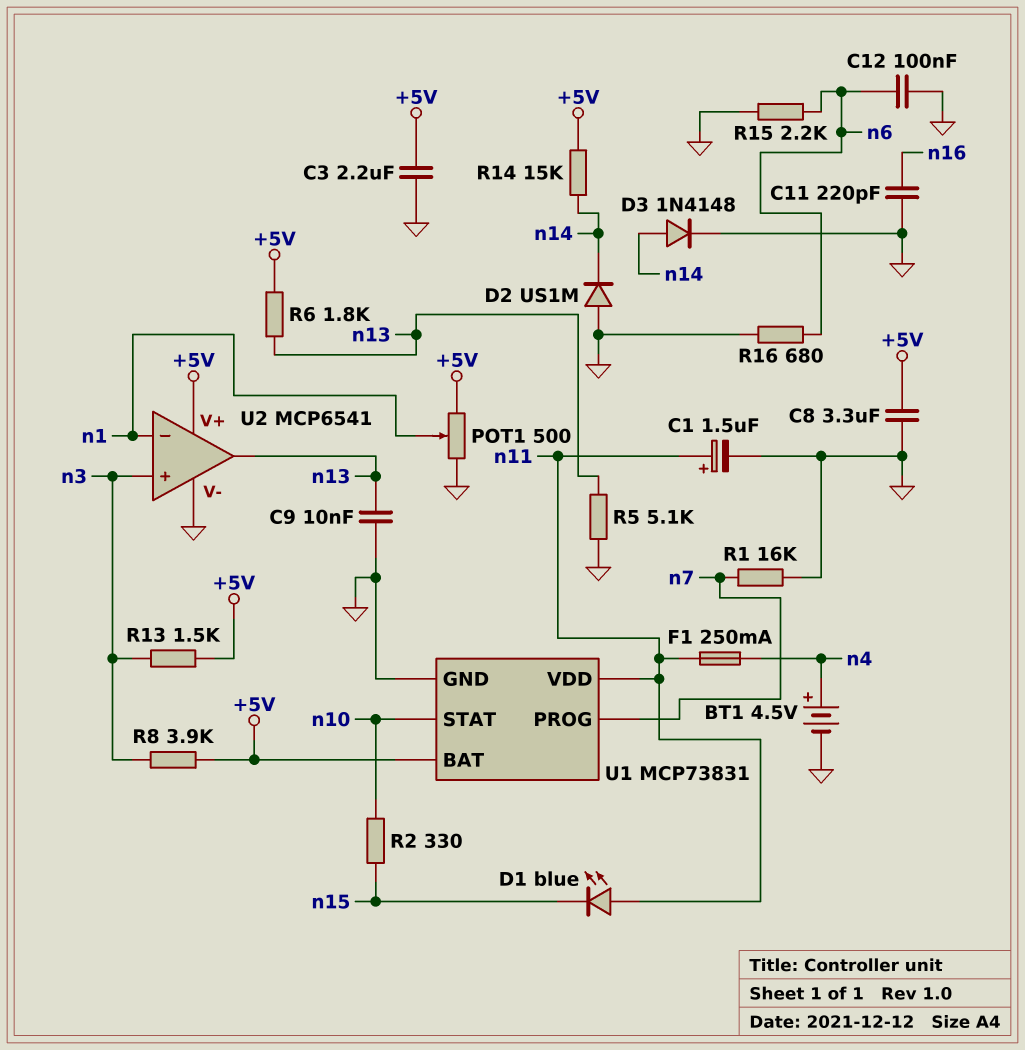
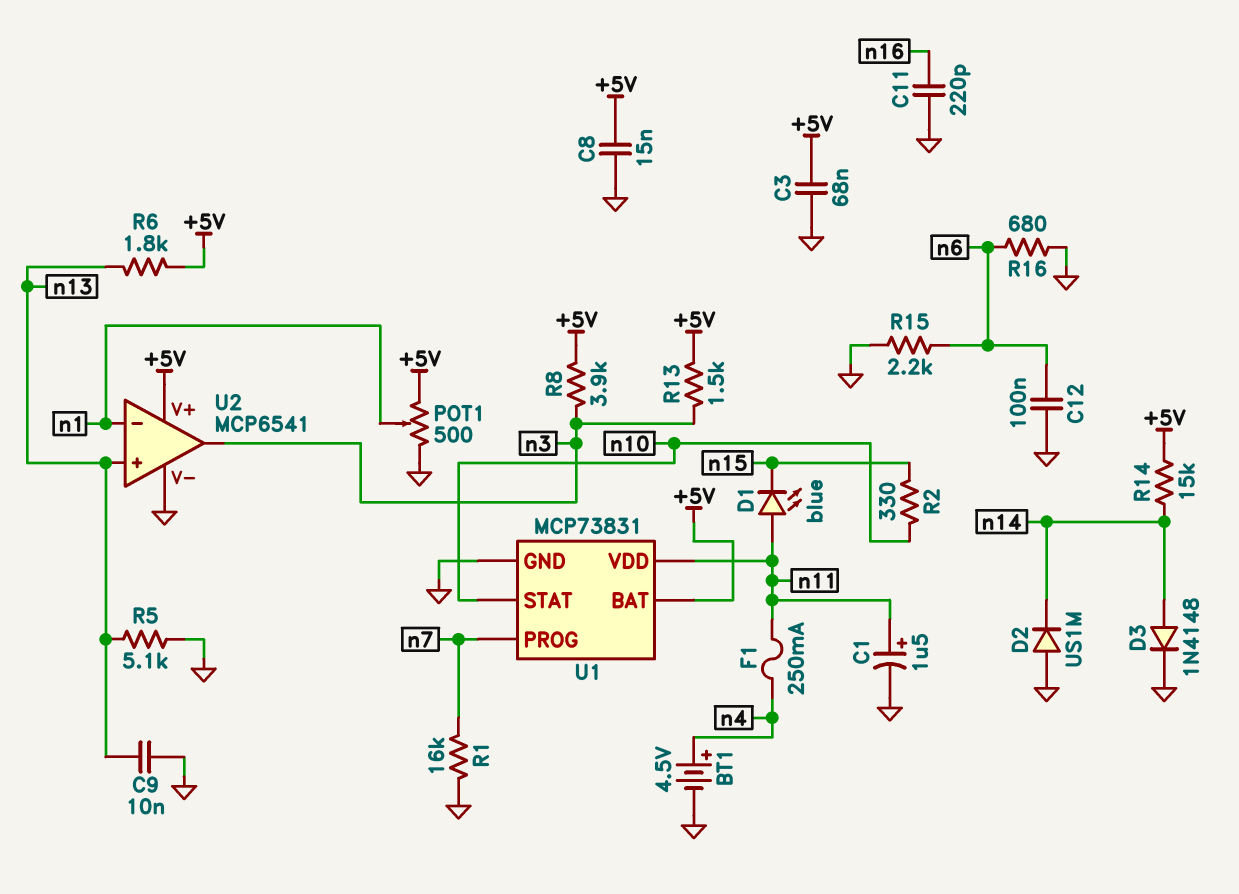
C3: 2.2uF (+5V, GND) -> 68nF (+5V, GND)
C8: 3.3uF (+5V, GND) -> 15nF (+5V, GND)
U2 pin in+: n3 -> n13
U2 pin out: n13 -> n3

